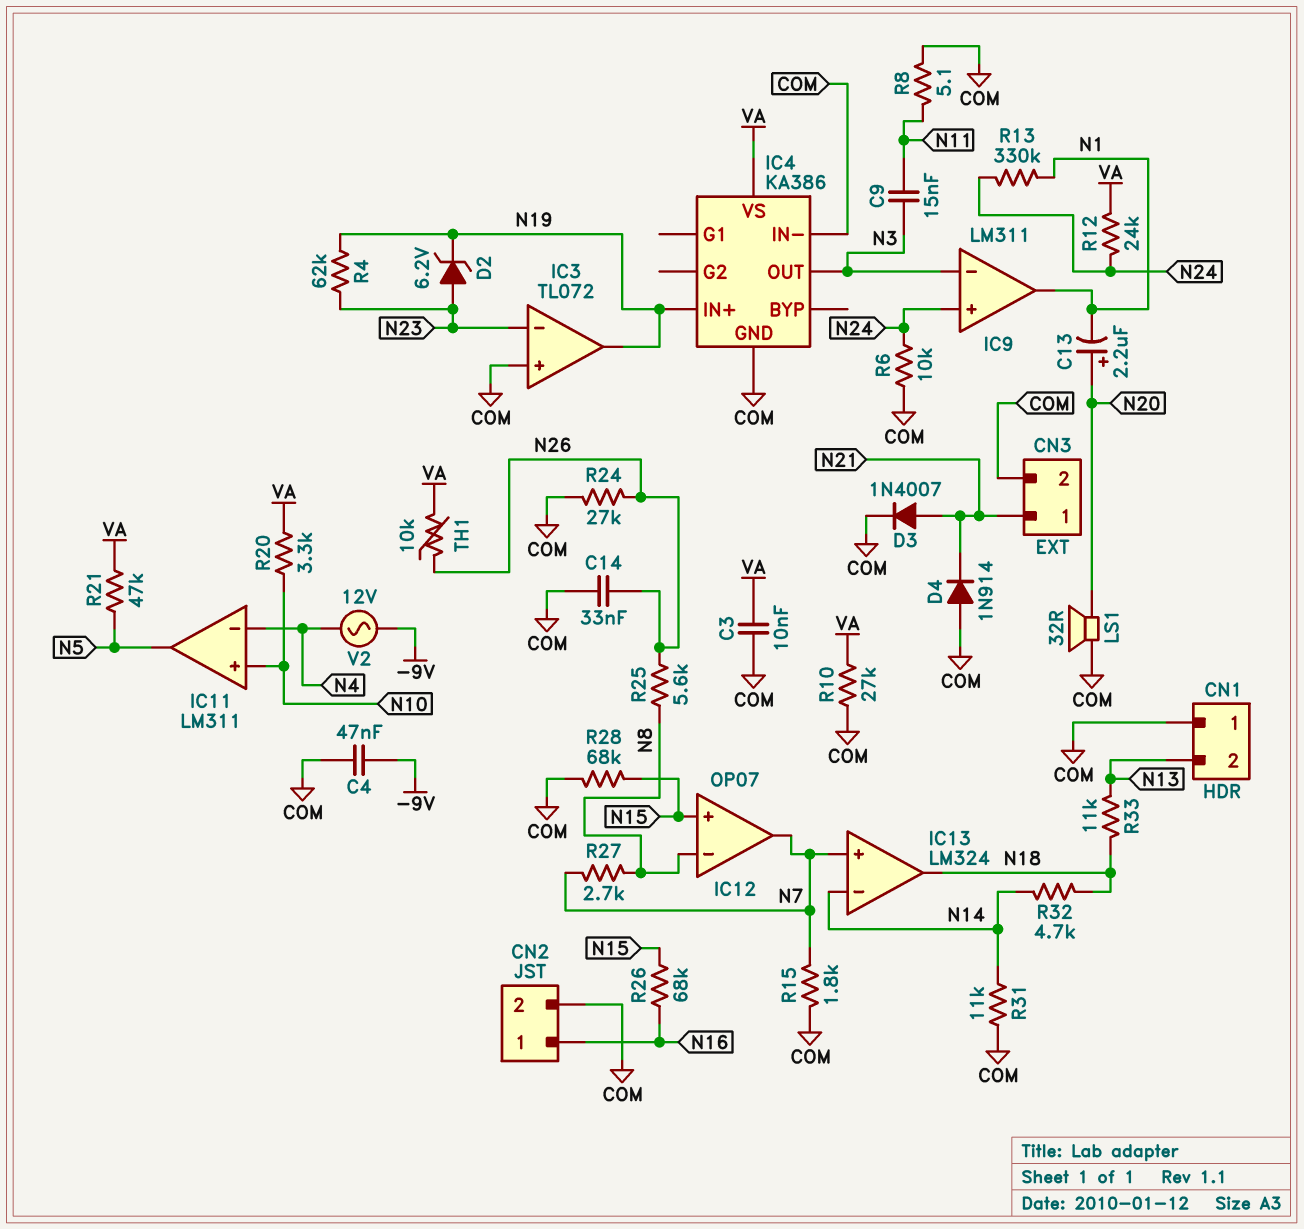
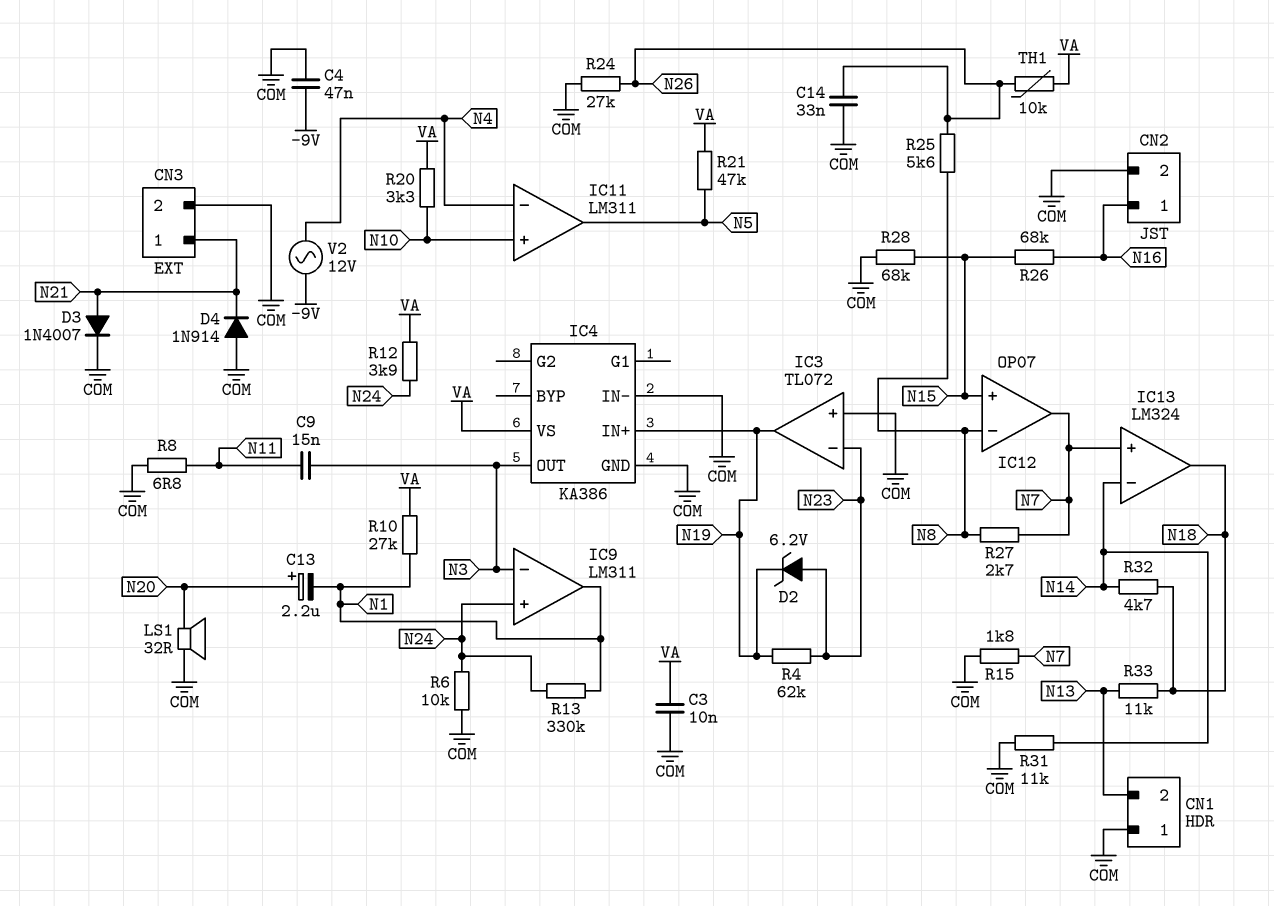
R8: 5.1 (COM, N11) -> 6.8 (COM, N11)
R10: 27k (COM, VA) -> 27k (N1, VA)
R12: 24k (N24, VA) -> 3.9k (N24, VA)

